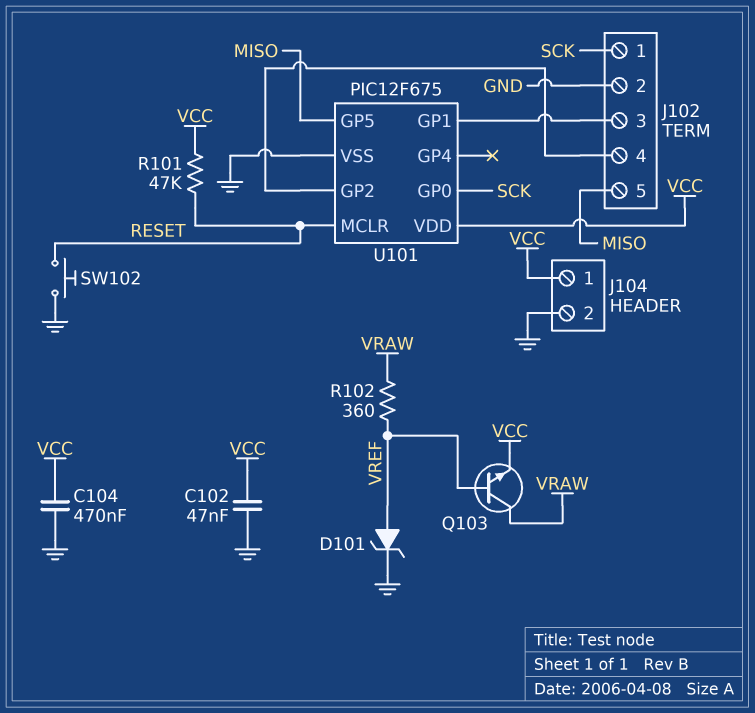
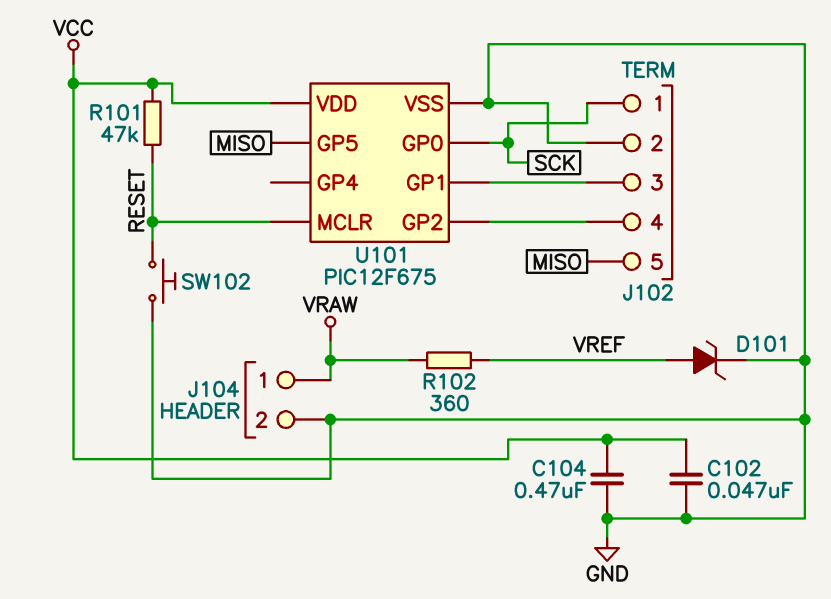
J104 pin 1: VCC -> VRAW
Q103: NPN (B VREF, C VRAW, E VCC) -> none

